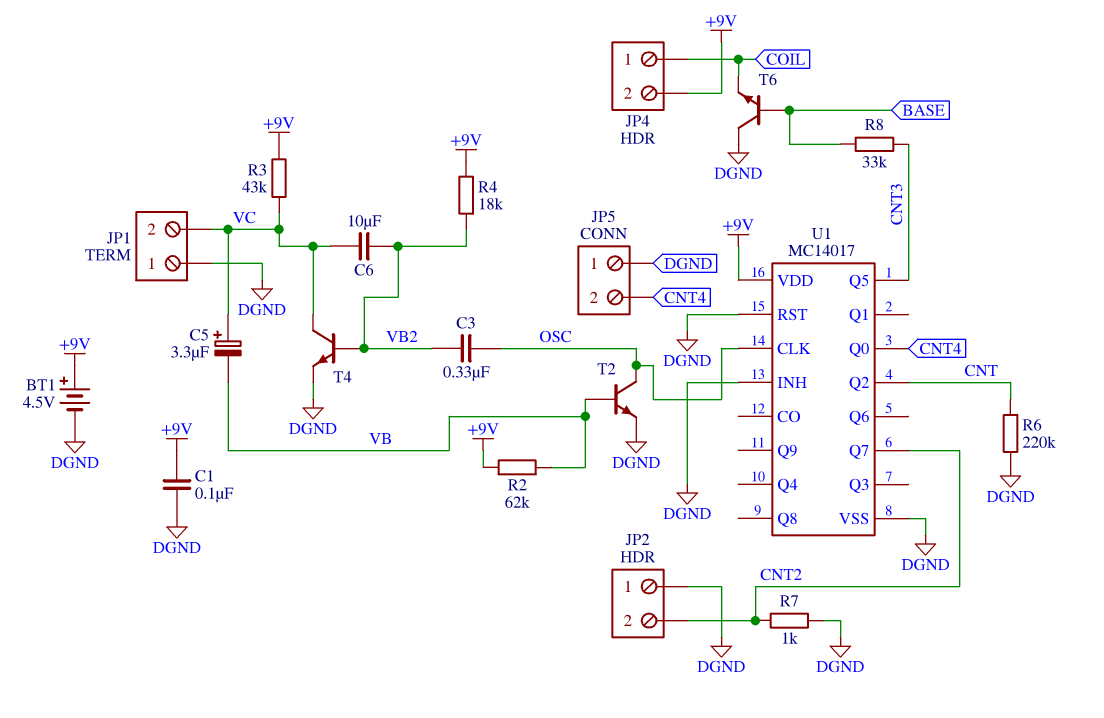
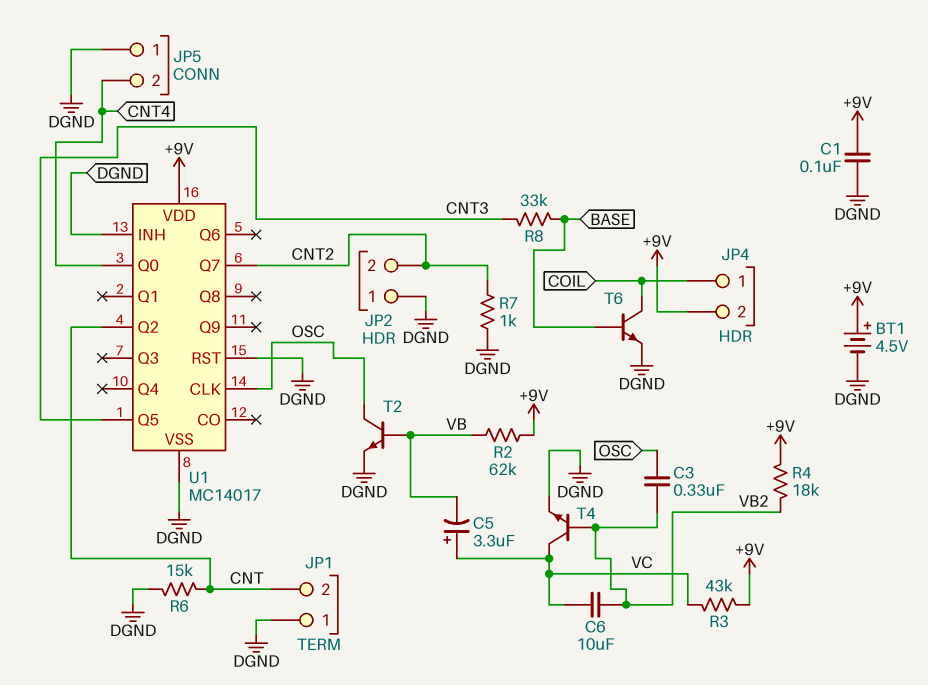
JP1 pin 2: VC -> CNT
R6: 220k (CNT, DGND) -> 15k (CNT, DGND)
T6: NPN (B BASE, C DGND, E COIL) -> NPN (B BASE, C COIL, E DGND)

